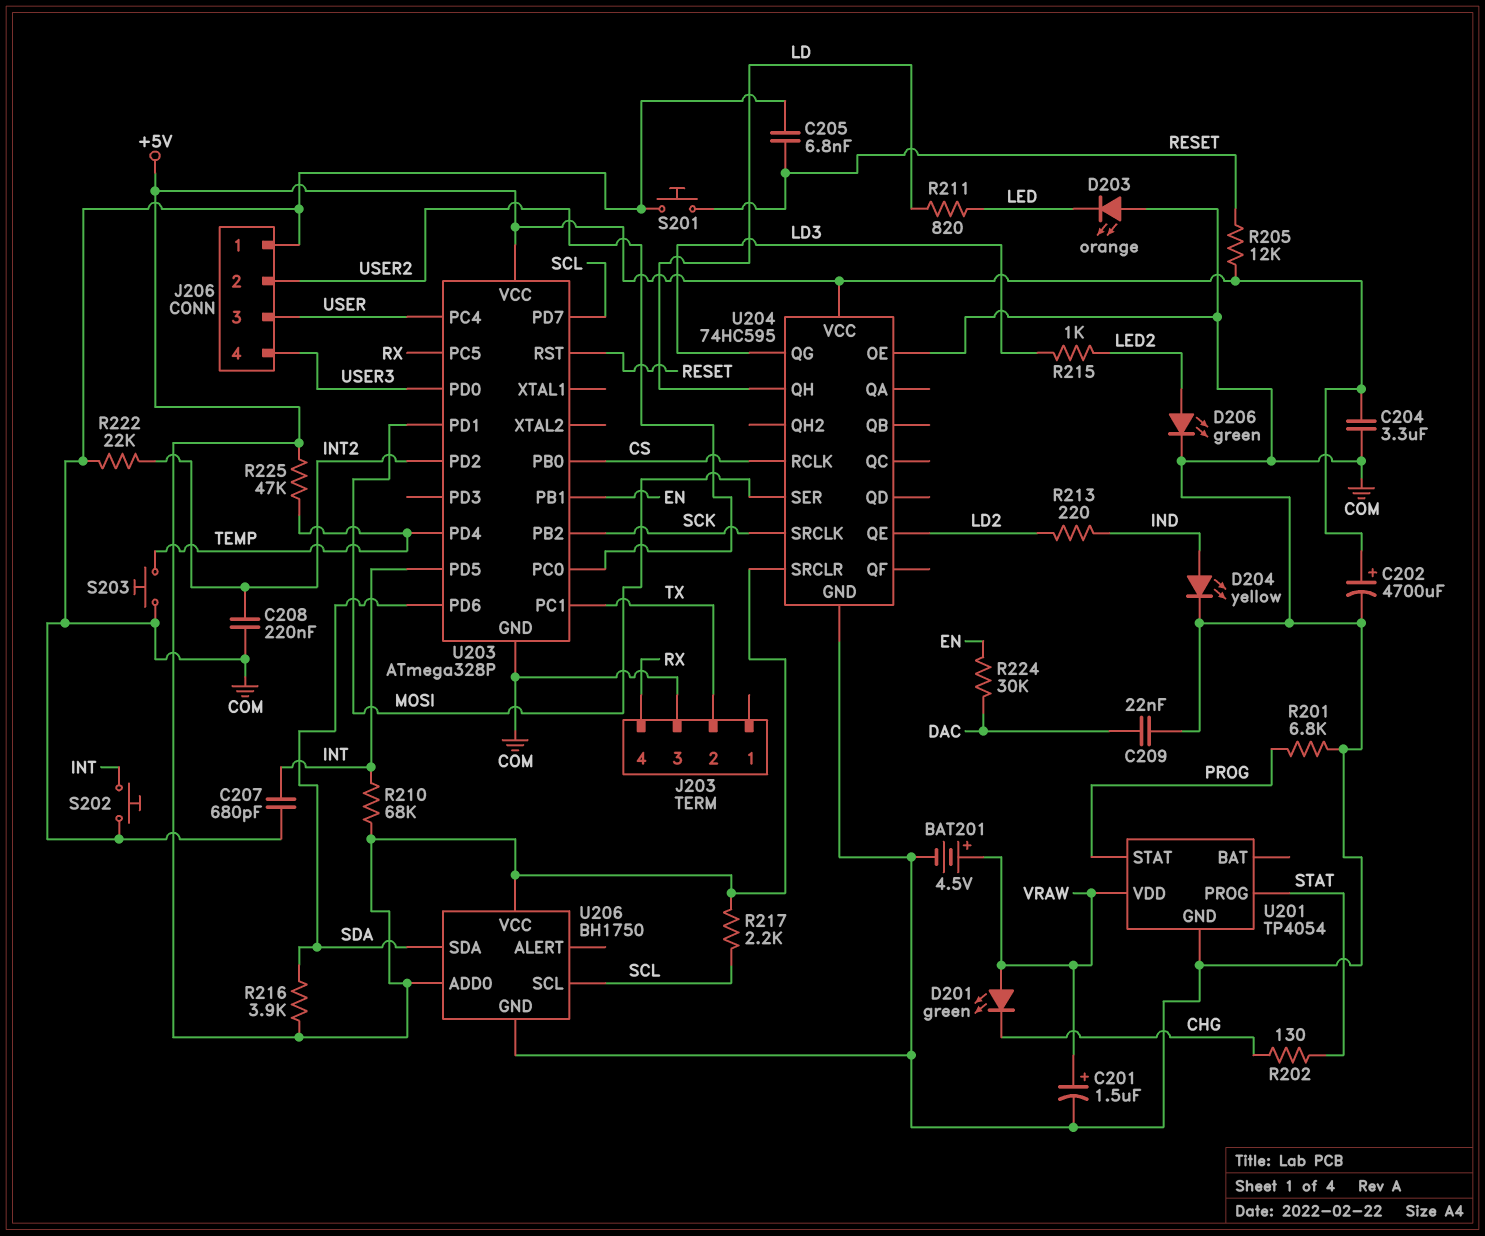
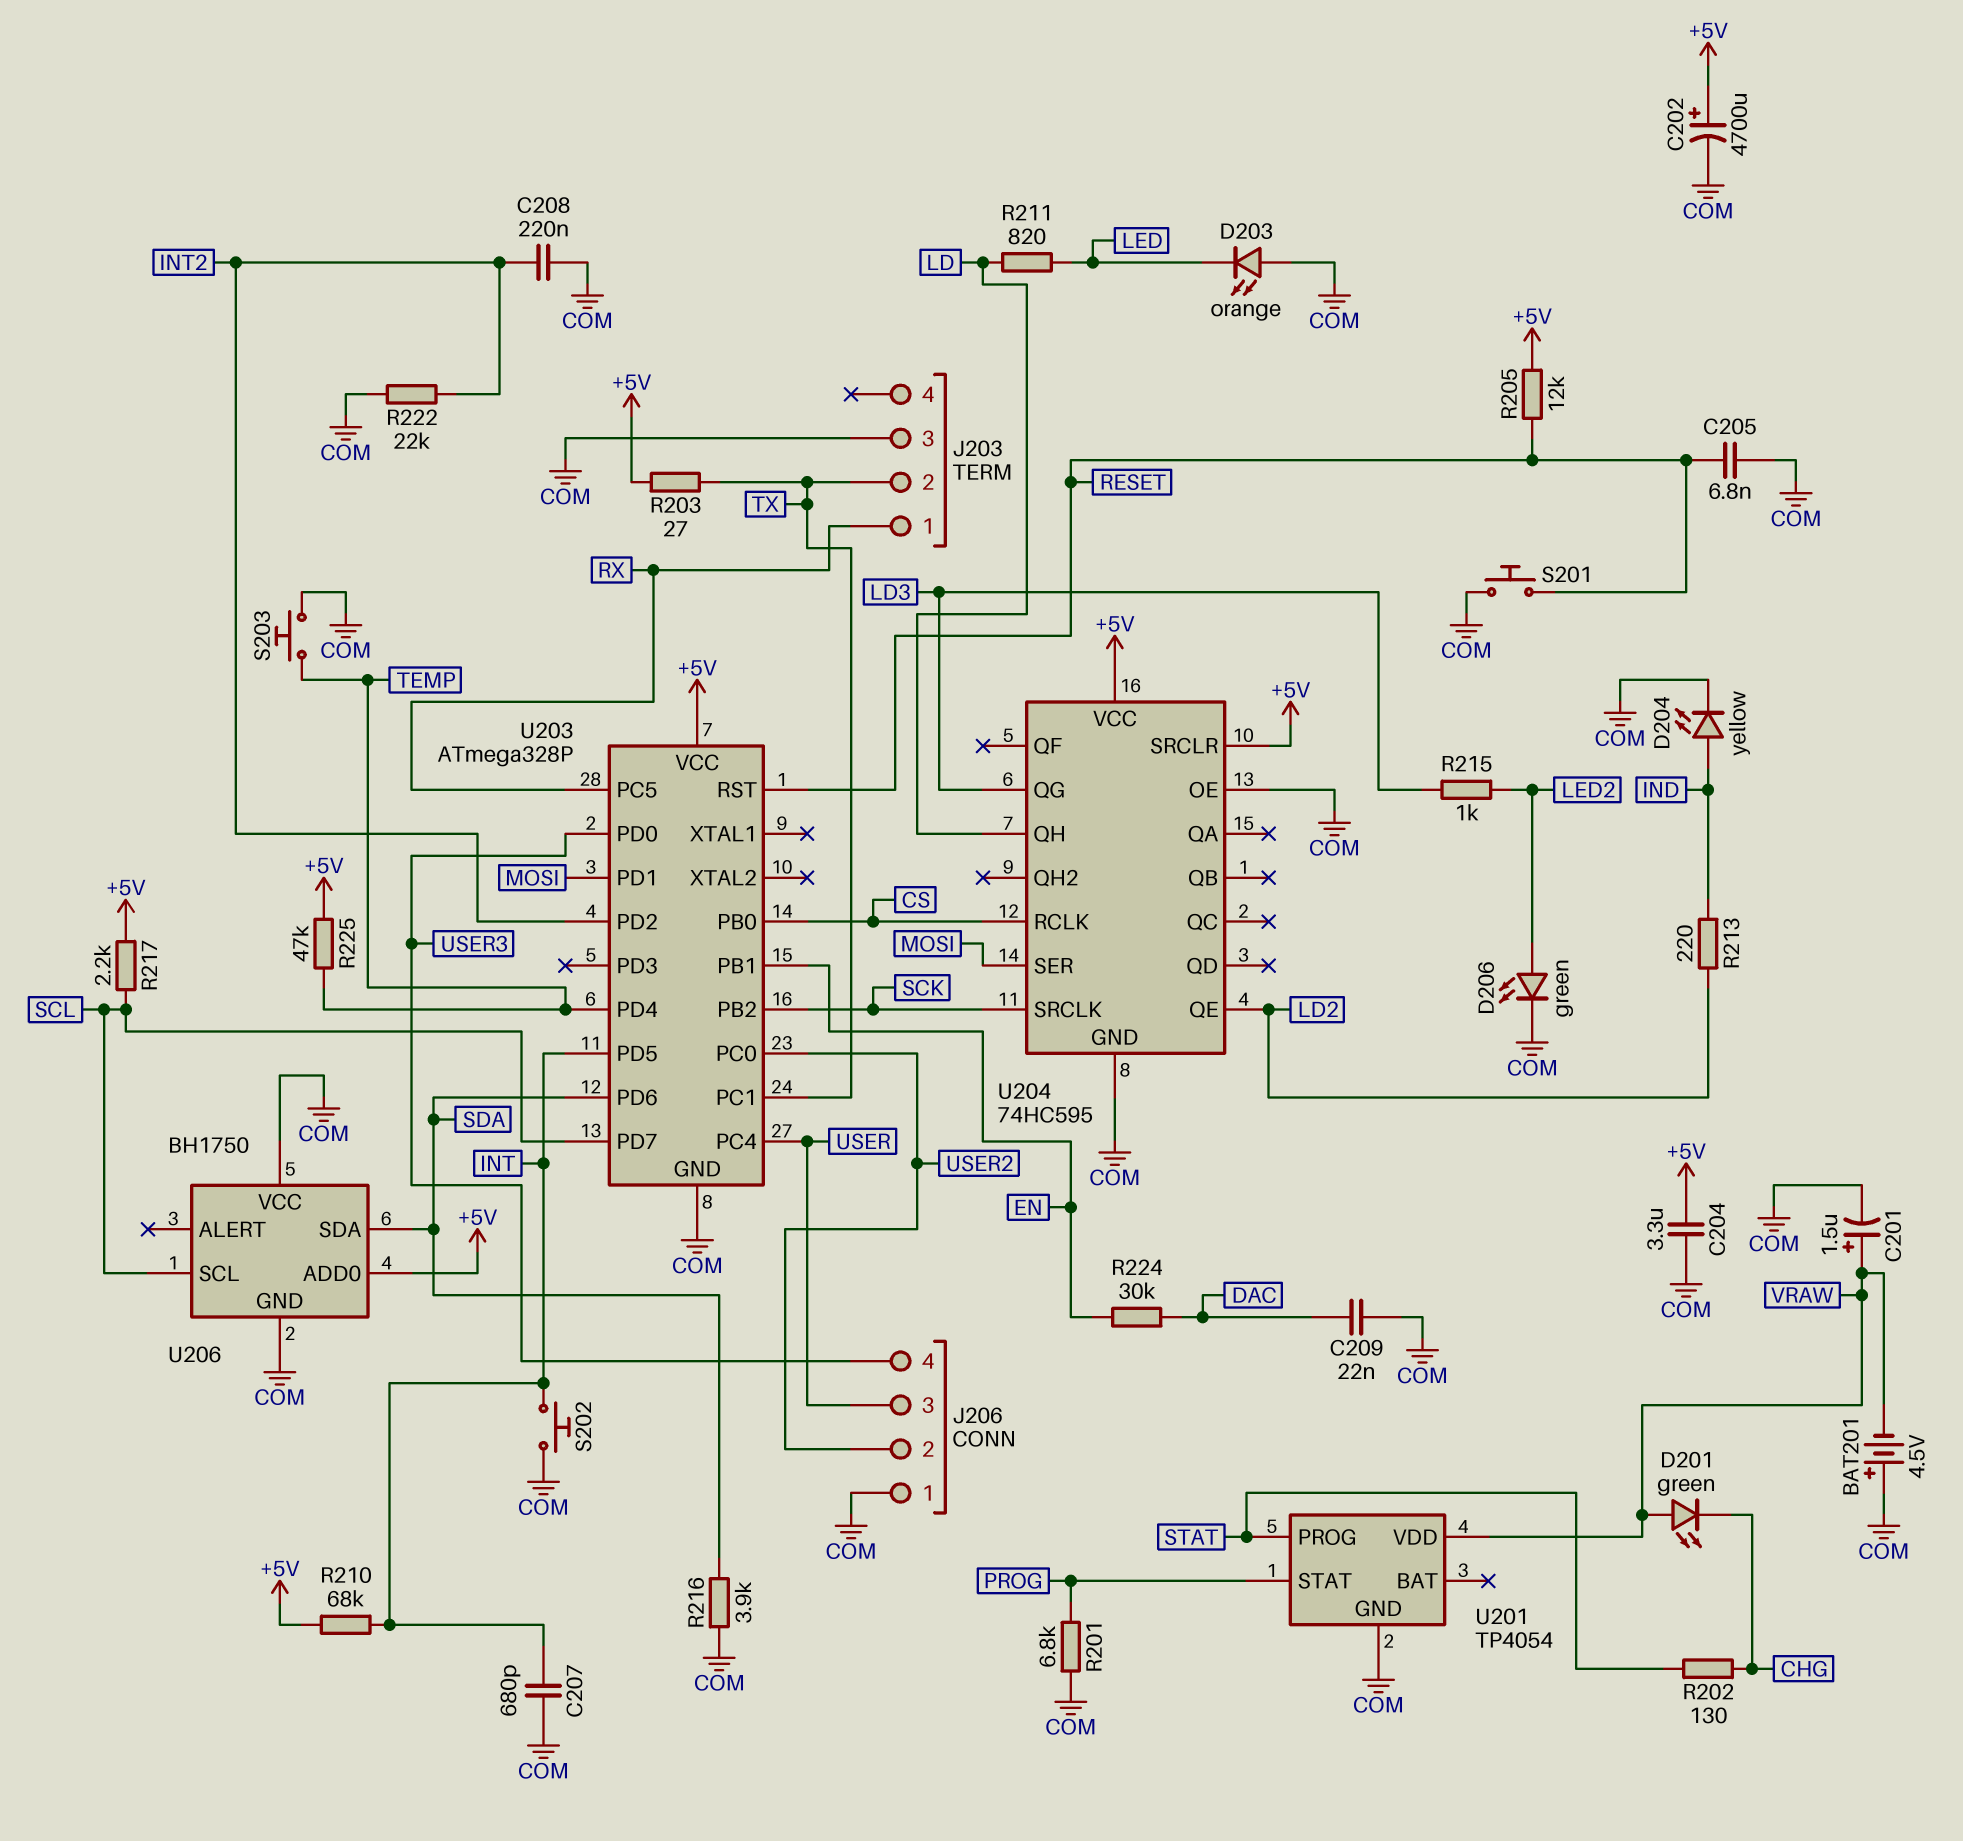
BAT201: 4.5V (plus VRAW, minus COM) -> 4.5V (plus COM, minus VRAW)
J203 pin 1: none -> RX
J203 pin 4: RX -> none
R203: none -> 27 (+5V, TX)
R216: 3.9k (+5V, SDA) -> 3.9k (COM, SDA)
U206 pin VCC: +5V -> COM

